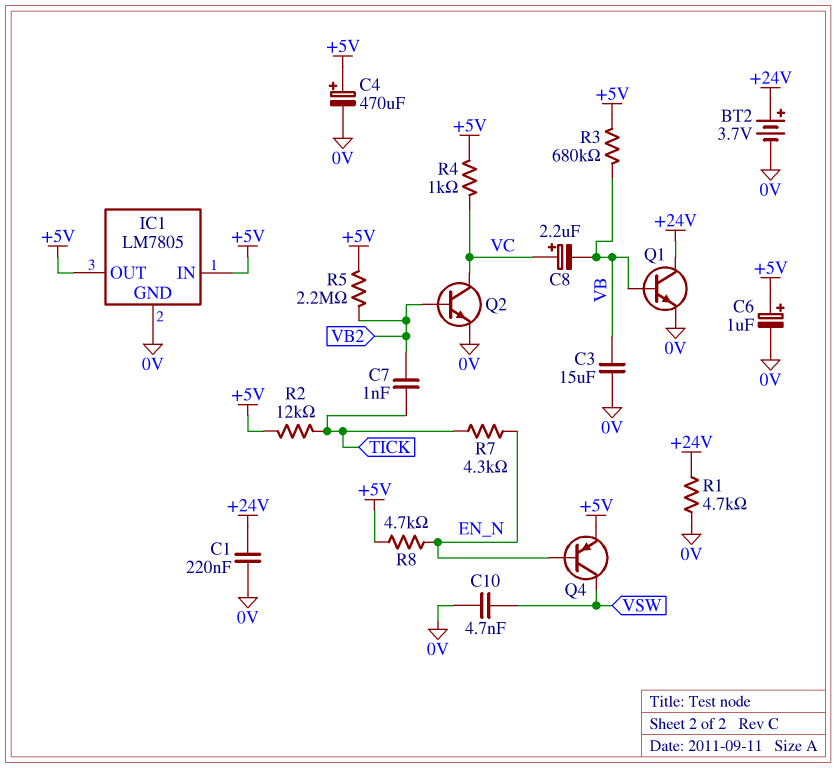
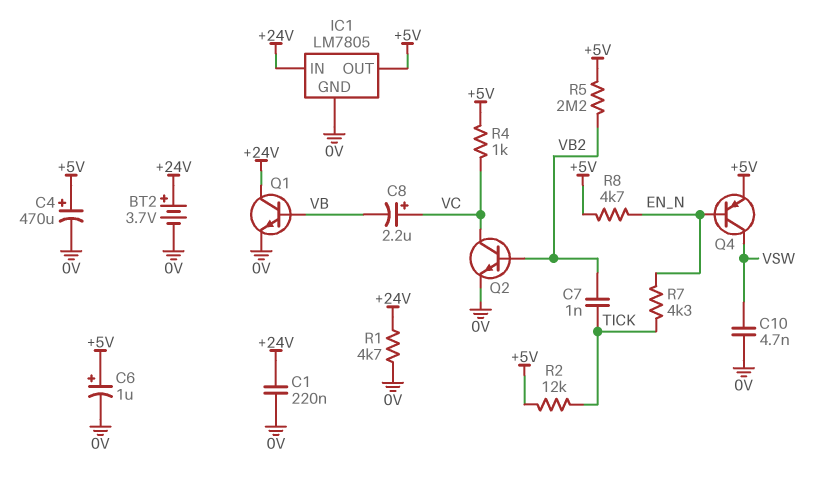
C3: 15uF (0V, VB) -> none
IC1 pin IN: +5V -> +24V
R3: 680k (+5V, VB) -> none

